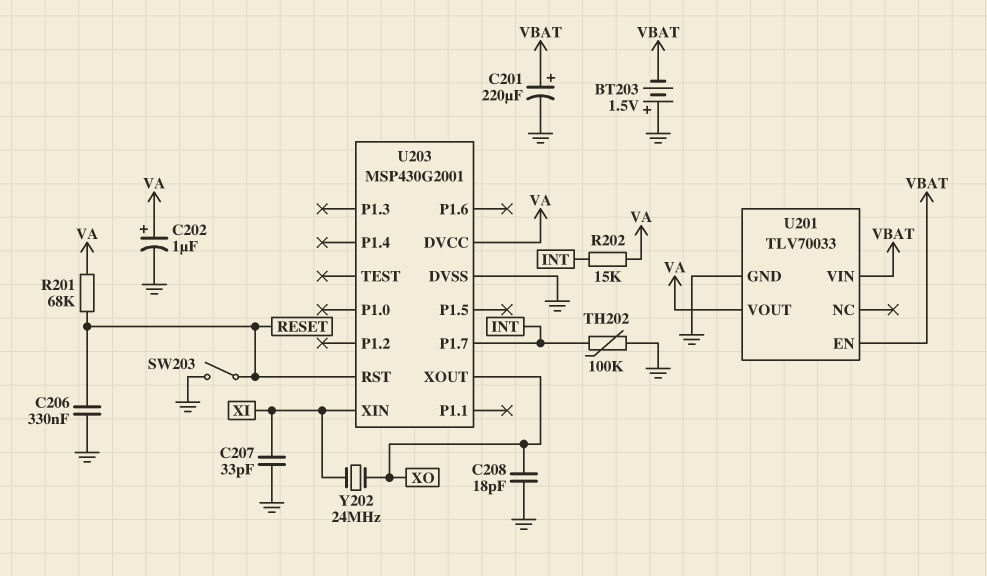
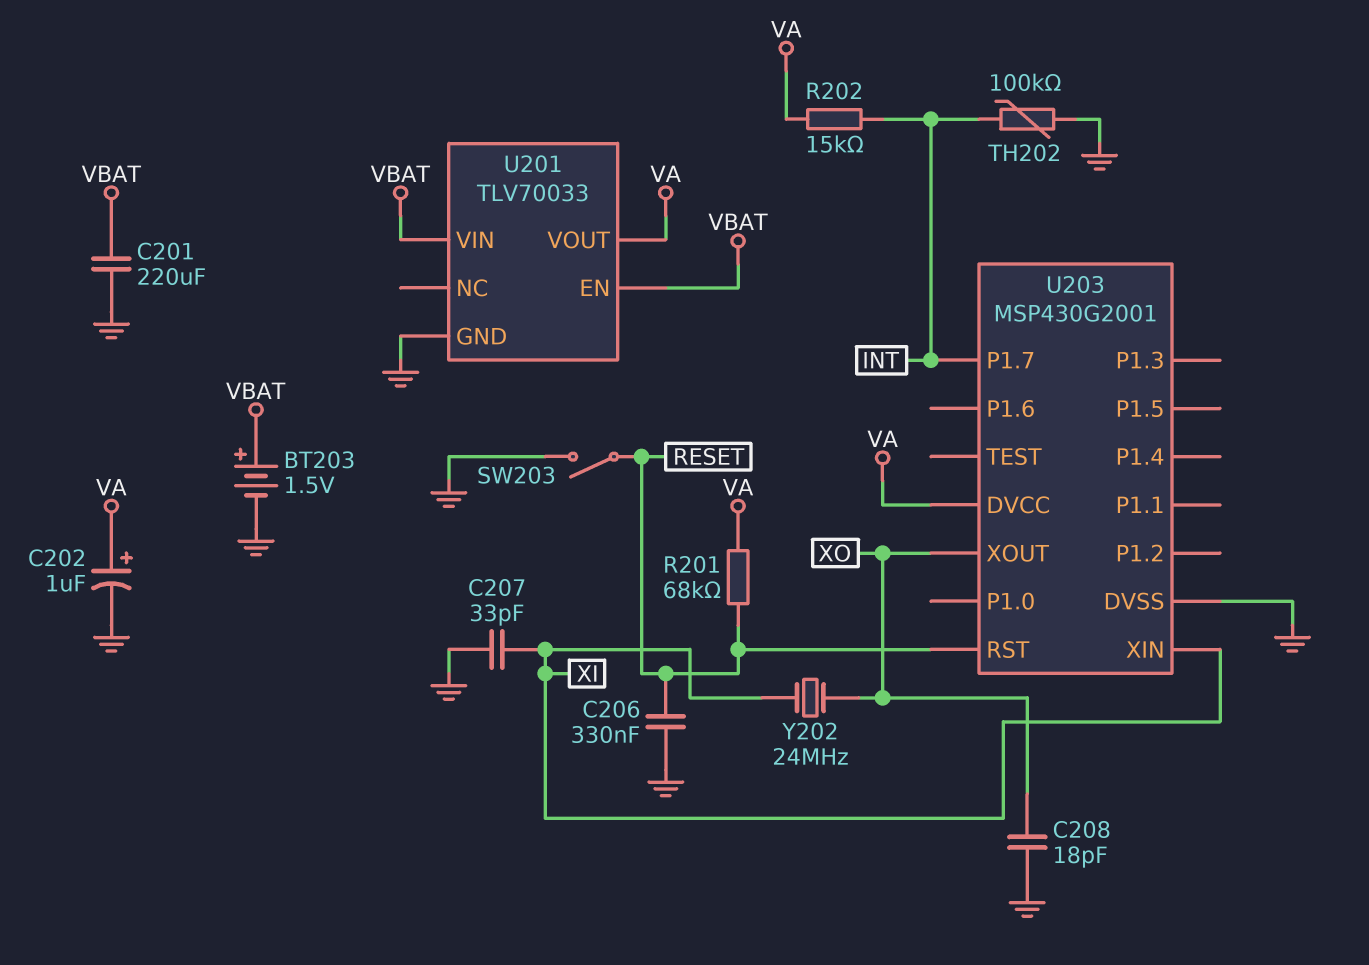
BT203: 1.5V (plus GND, minus VBAT) -> 1.5V (plus VBAT, minus GND)
C201: 220uF (plus VBAT, minus GND) -> 220uF (GND, VBAT)

